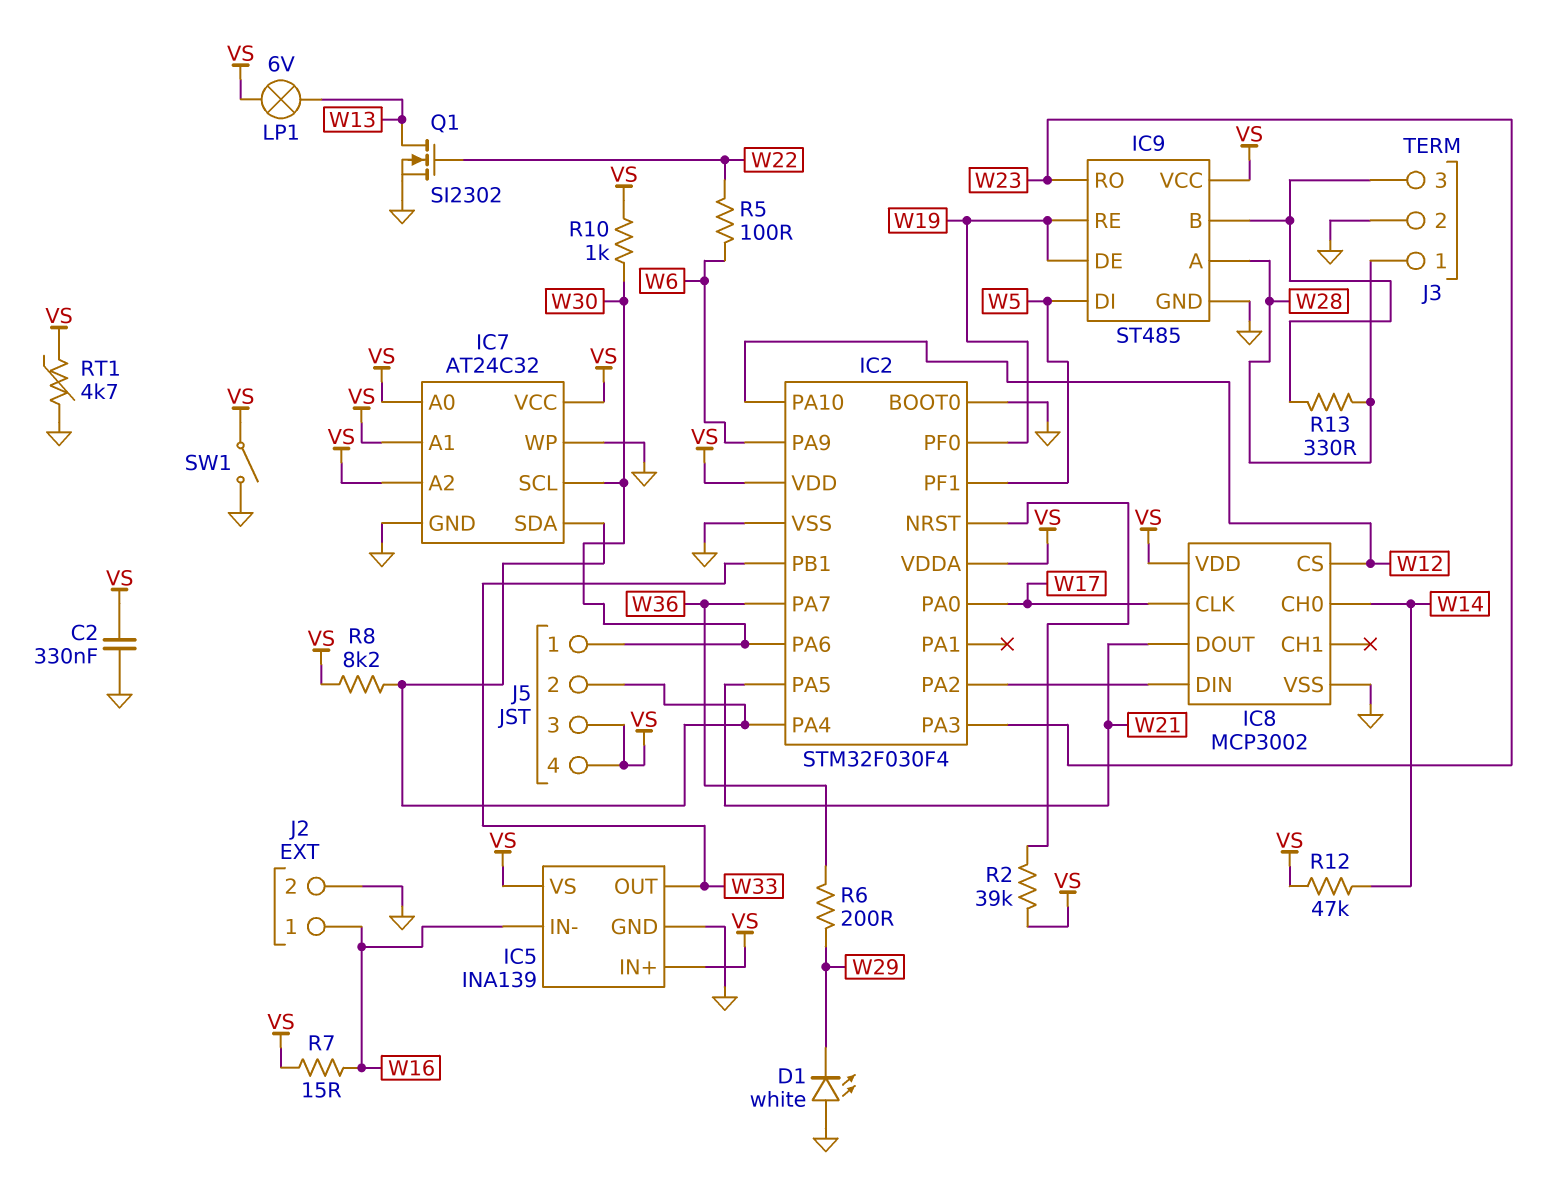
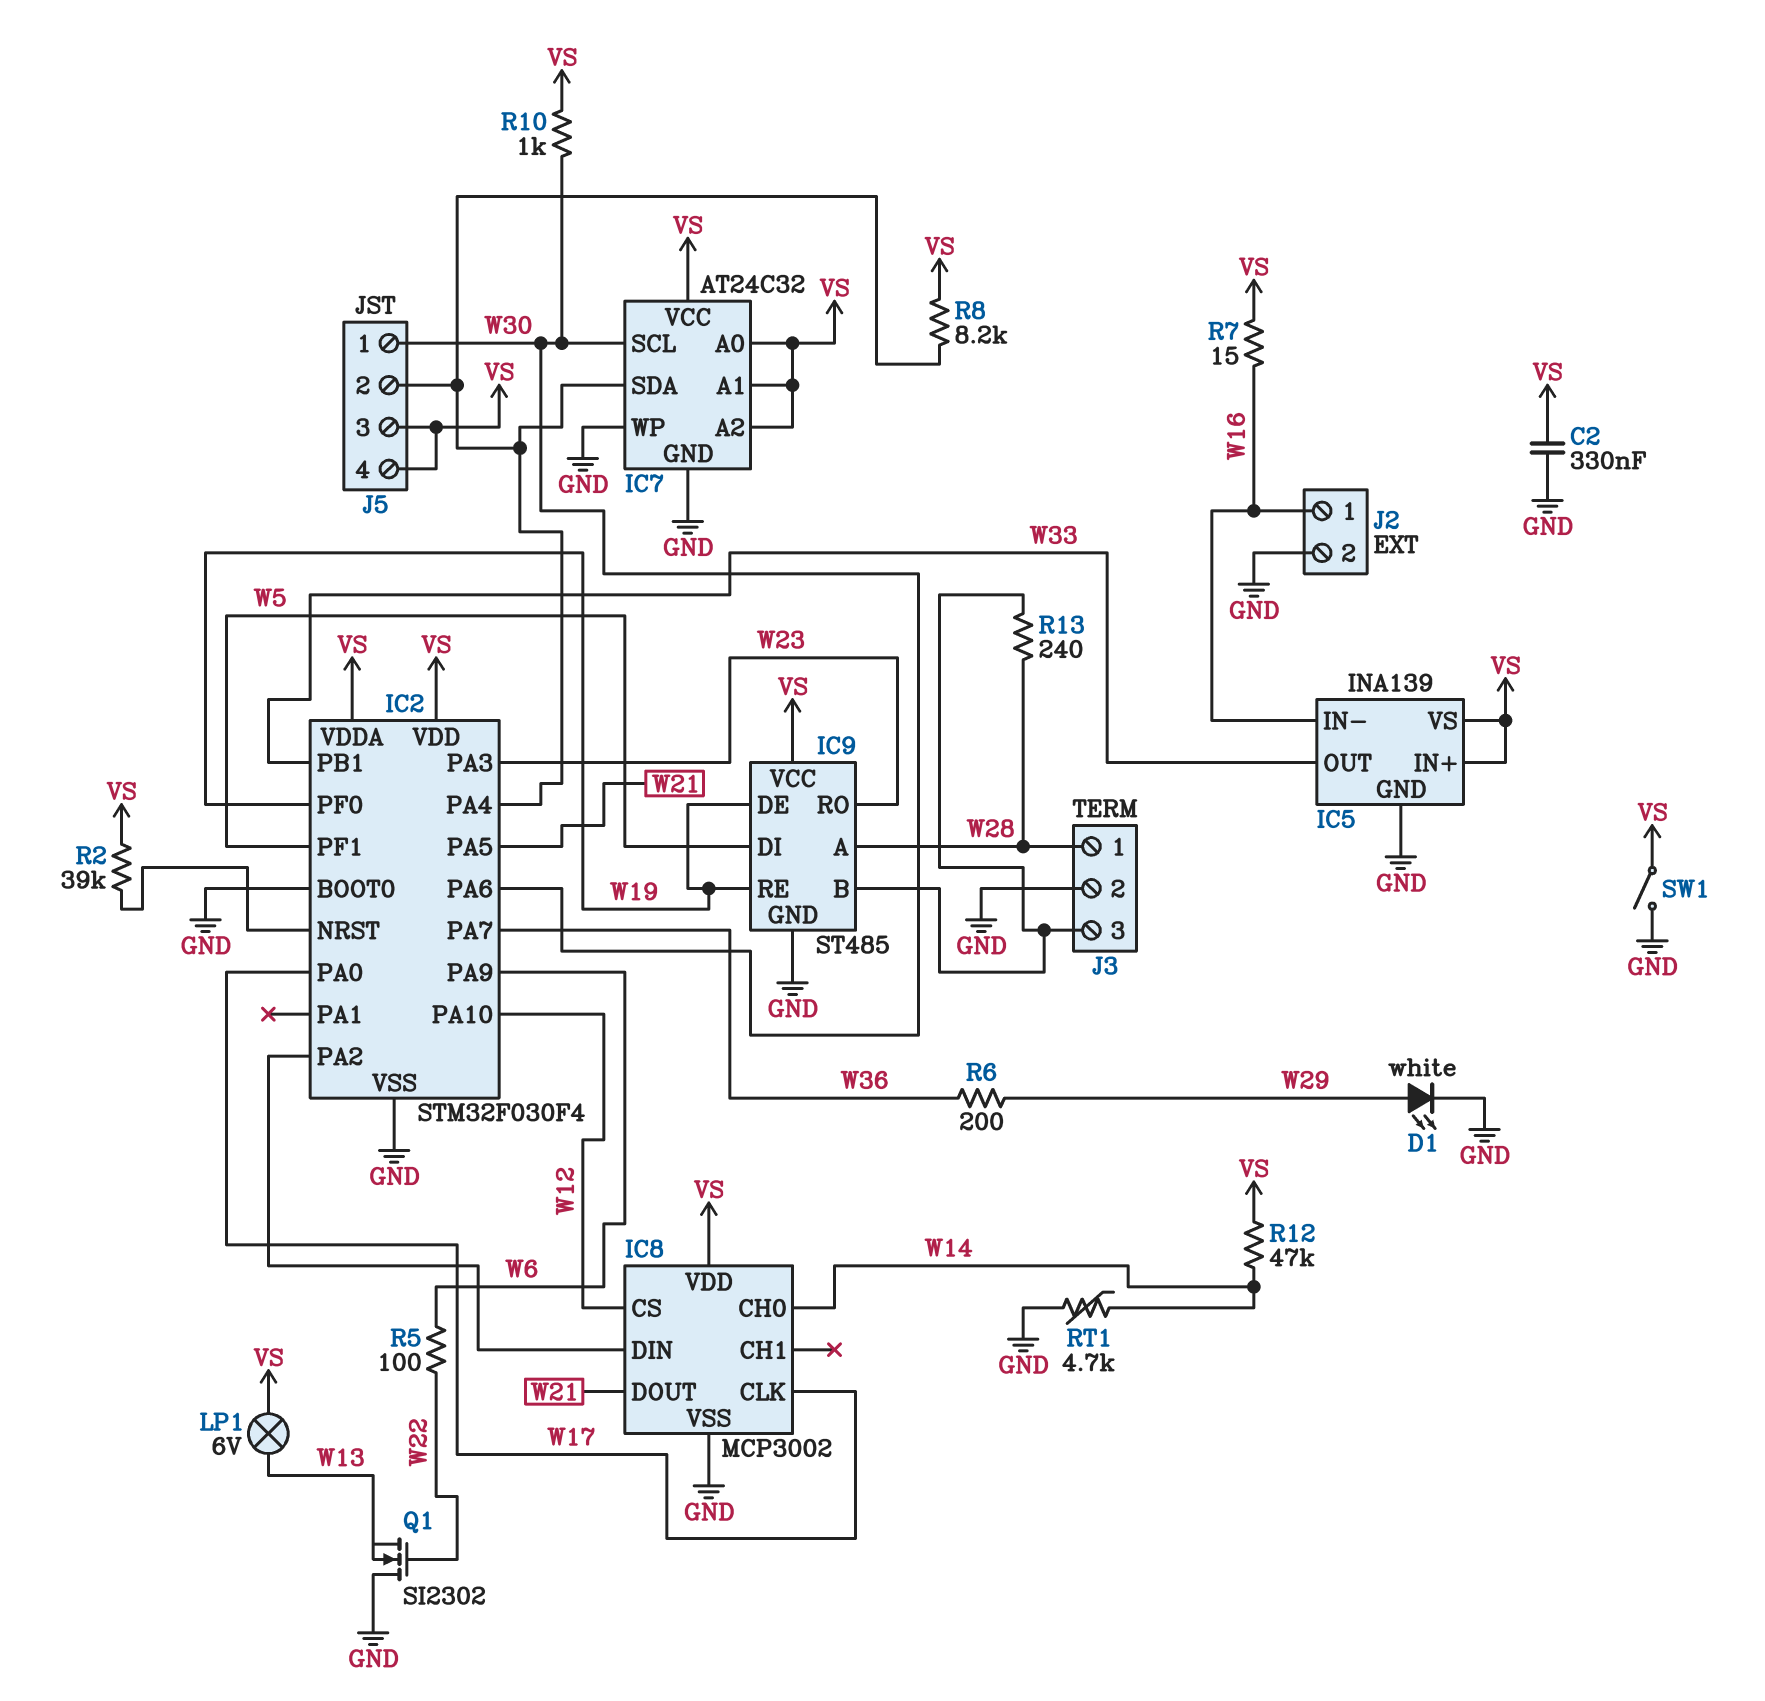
D1: LED white (A GND, K W29) -> LED white (A W29, K GND)
Q1: NMOS SI2302 (G W22, D W13, S GND) -> NMOS SI2302 (G W22, D GND, S W13)
R13: 330 (IC9/B, W28) -> 240 (IC9/B, W28)
RT1: 4.7k (GND, VS) -> 4.7k (GND, W14)

